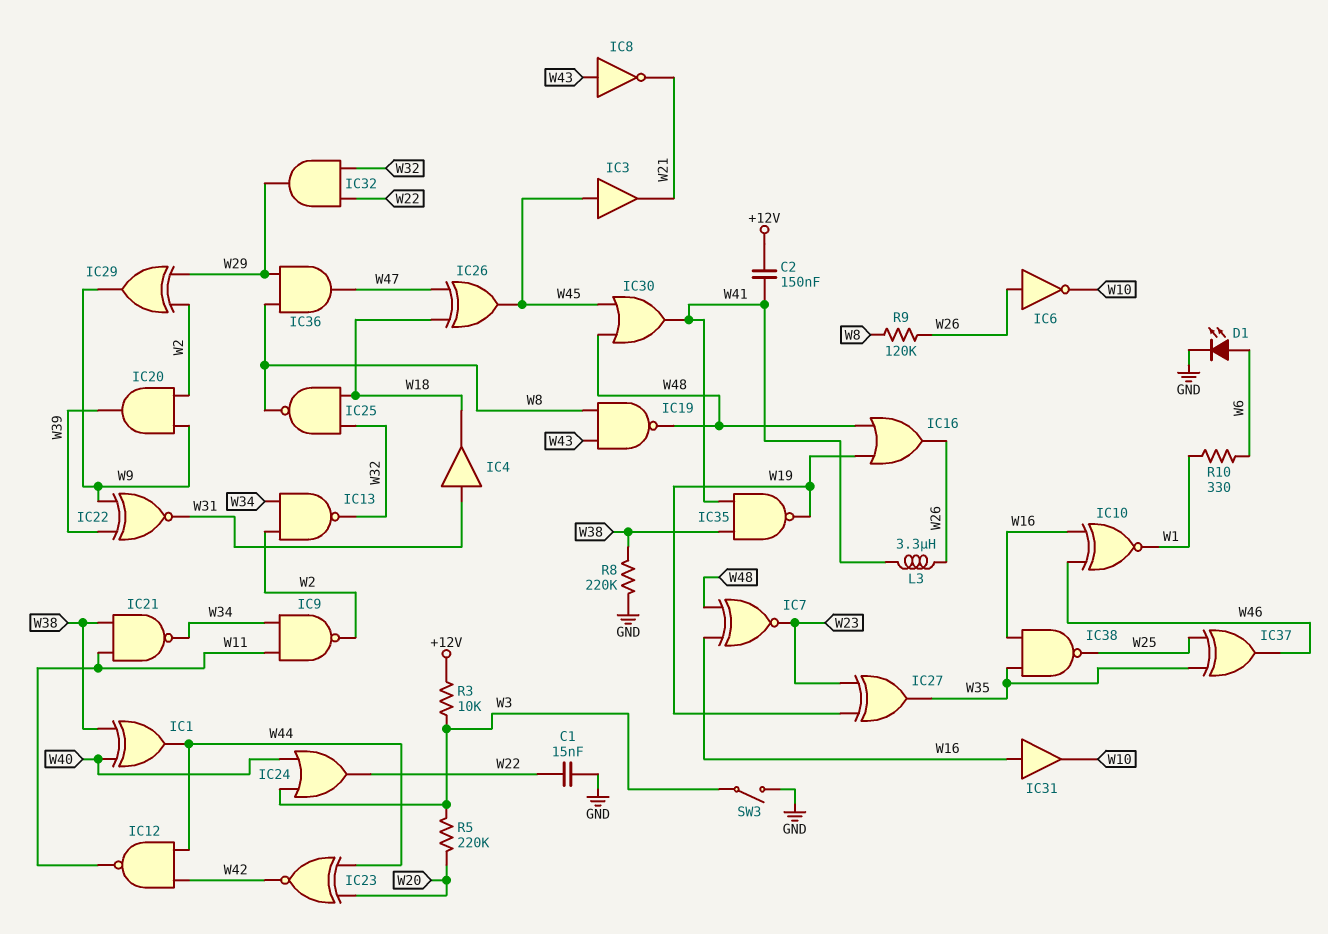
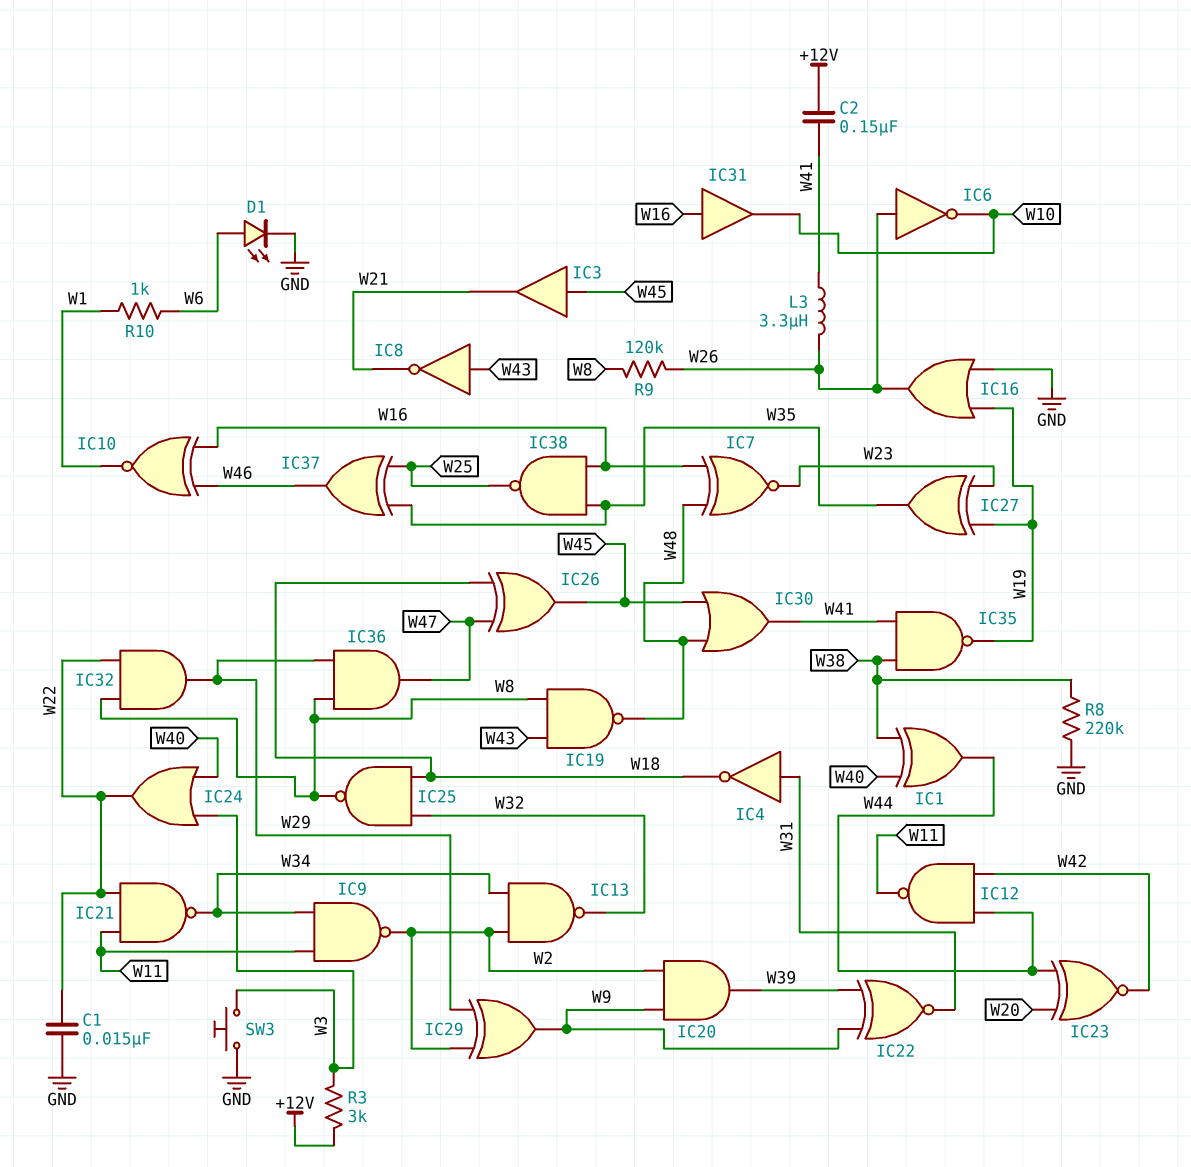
IC4: buffer (in W31, out W18) -> NOT (in W31, out W18)
IC16: OR (in W19, in W48, out W26) -> OR (in GND, in W19, out W26)
IC21: NAND (in W11, in W38, out W34) -> NAND (in W11, in W22, out W34)
IC32: AND (in W22, in W32, out W29) -> AND (in W8, in W22, out W29)
R3: 10k (+12V, W3) -> 3k (+12V, W3)
R5: 220k (W3, W20) -> none
R10: 330 (W1, W6) -> 1k (W1, W6)
SW3: switch (GND, W3) -> button (GND, W3)

